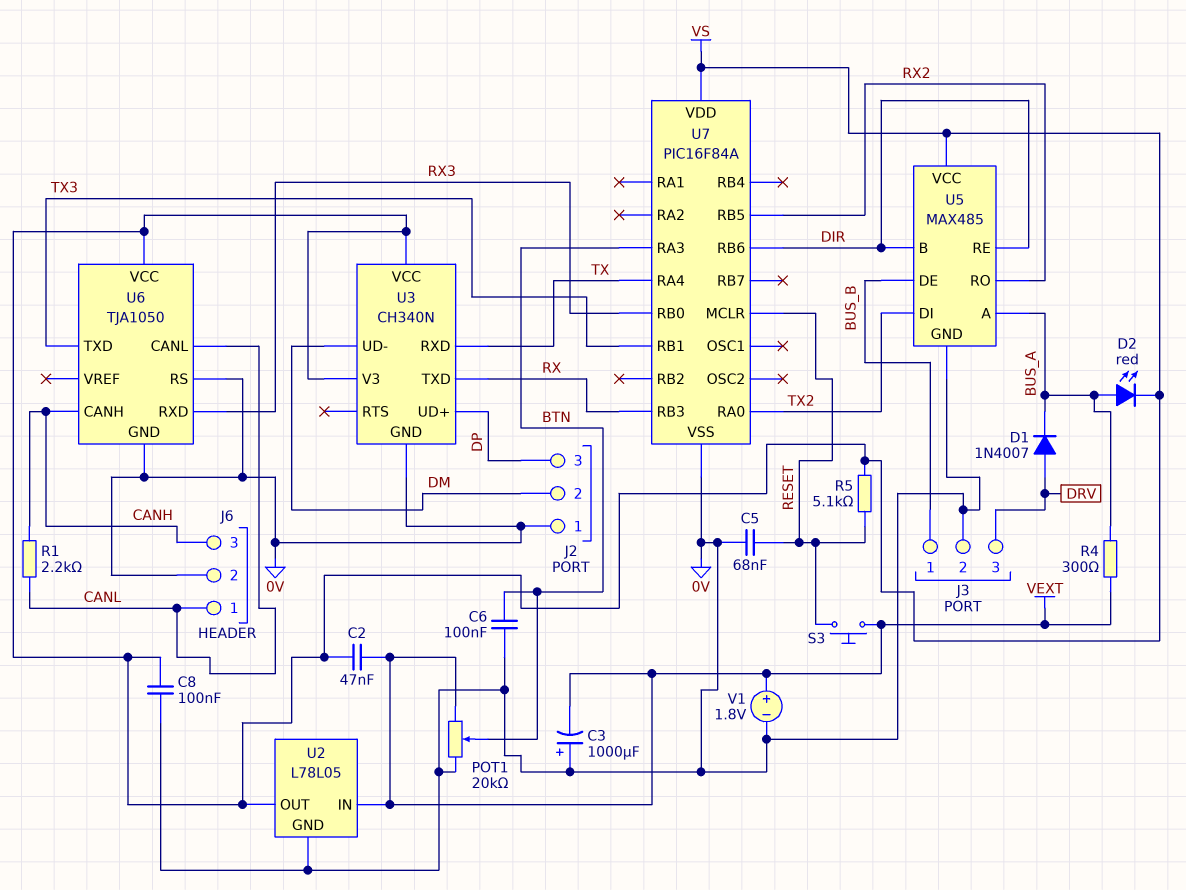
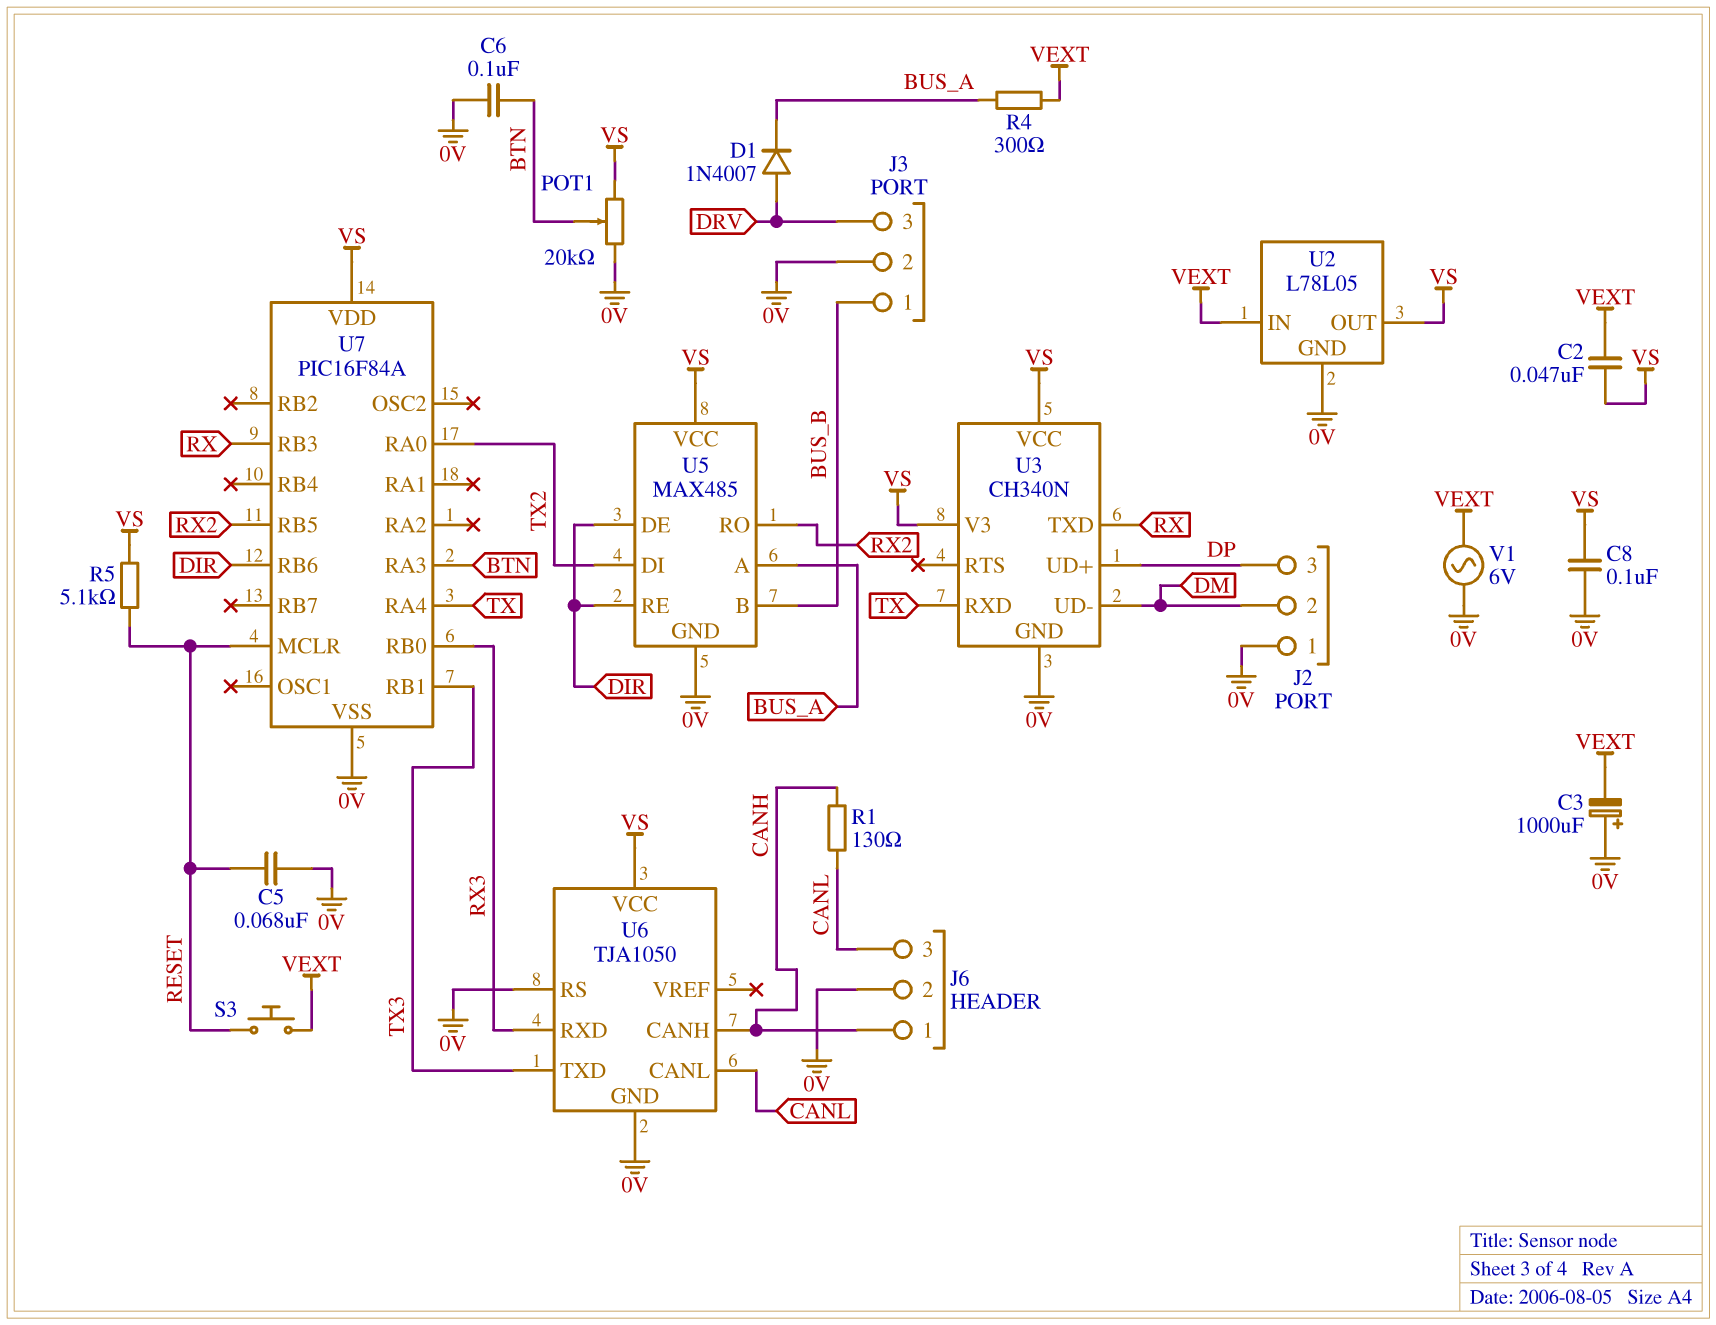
D2: LED red (A BUS_A, K VS) -> none
J6 pin 1: CANL -> CANH
J6 pin 3: CANH -> CANL
POT1: 20k (0V, VEXT, wiper BTN) -> 20k (0V, VS, wiper BTN)
R1: 2.2k (CANH, CANL) -> 130 (CANH, CANL)
U5 pin B: DIR -> BUS_B
U5 pin DE: BUS_B -> DIR
V1: 1.8V (plus VEXT, minus 0V) -> AC 6V (0V, VEXT)

